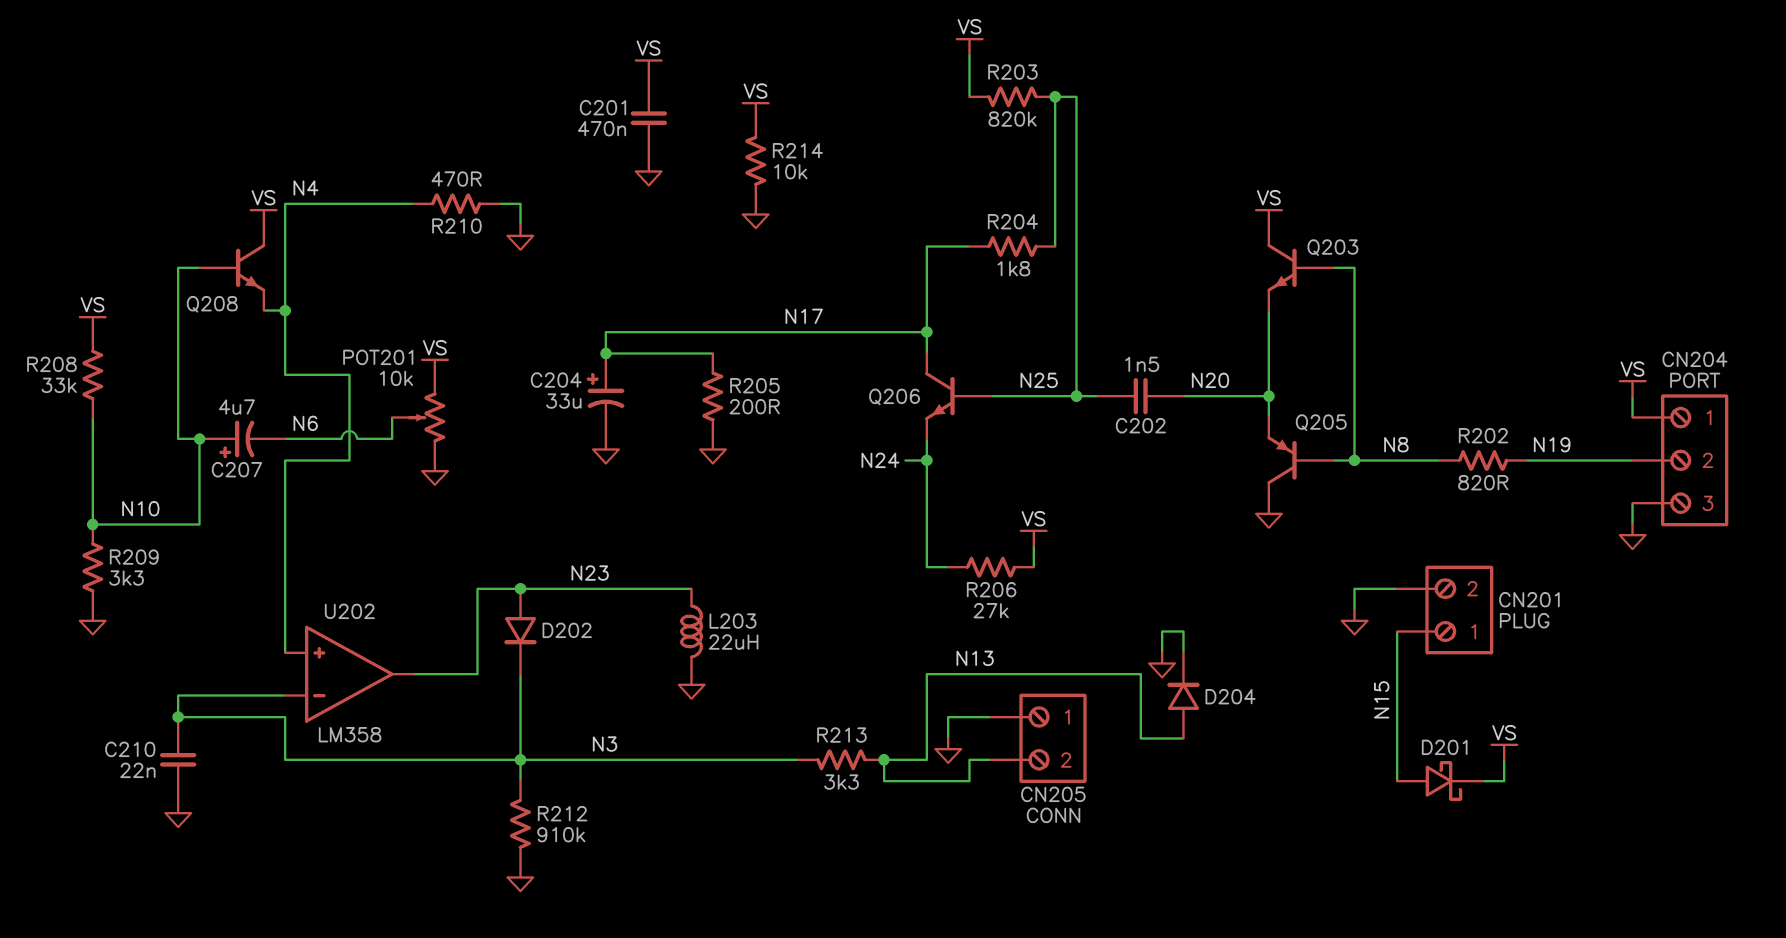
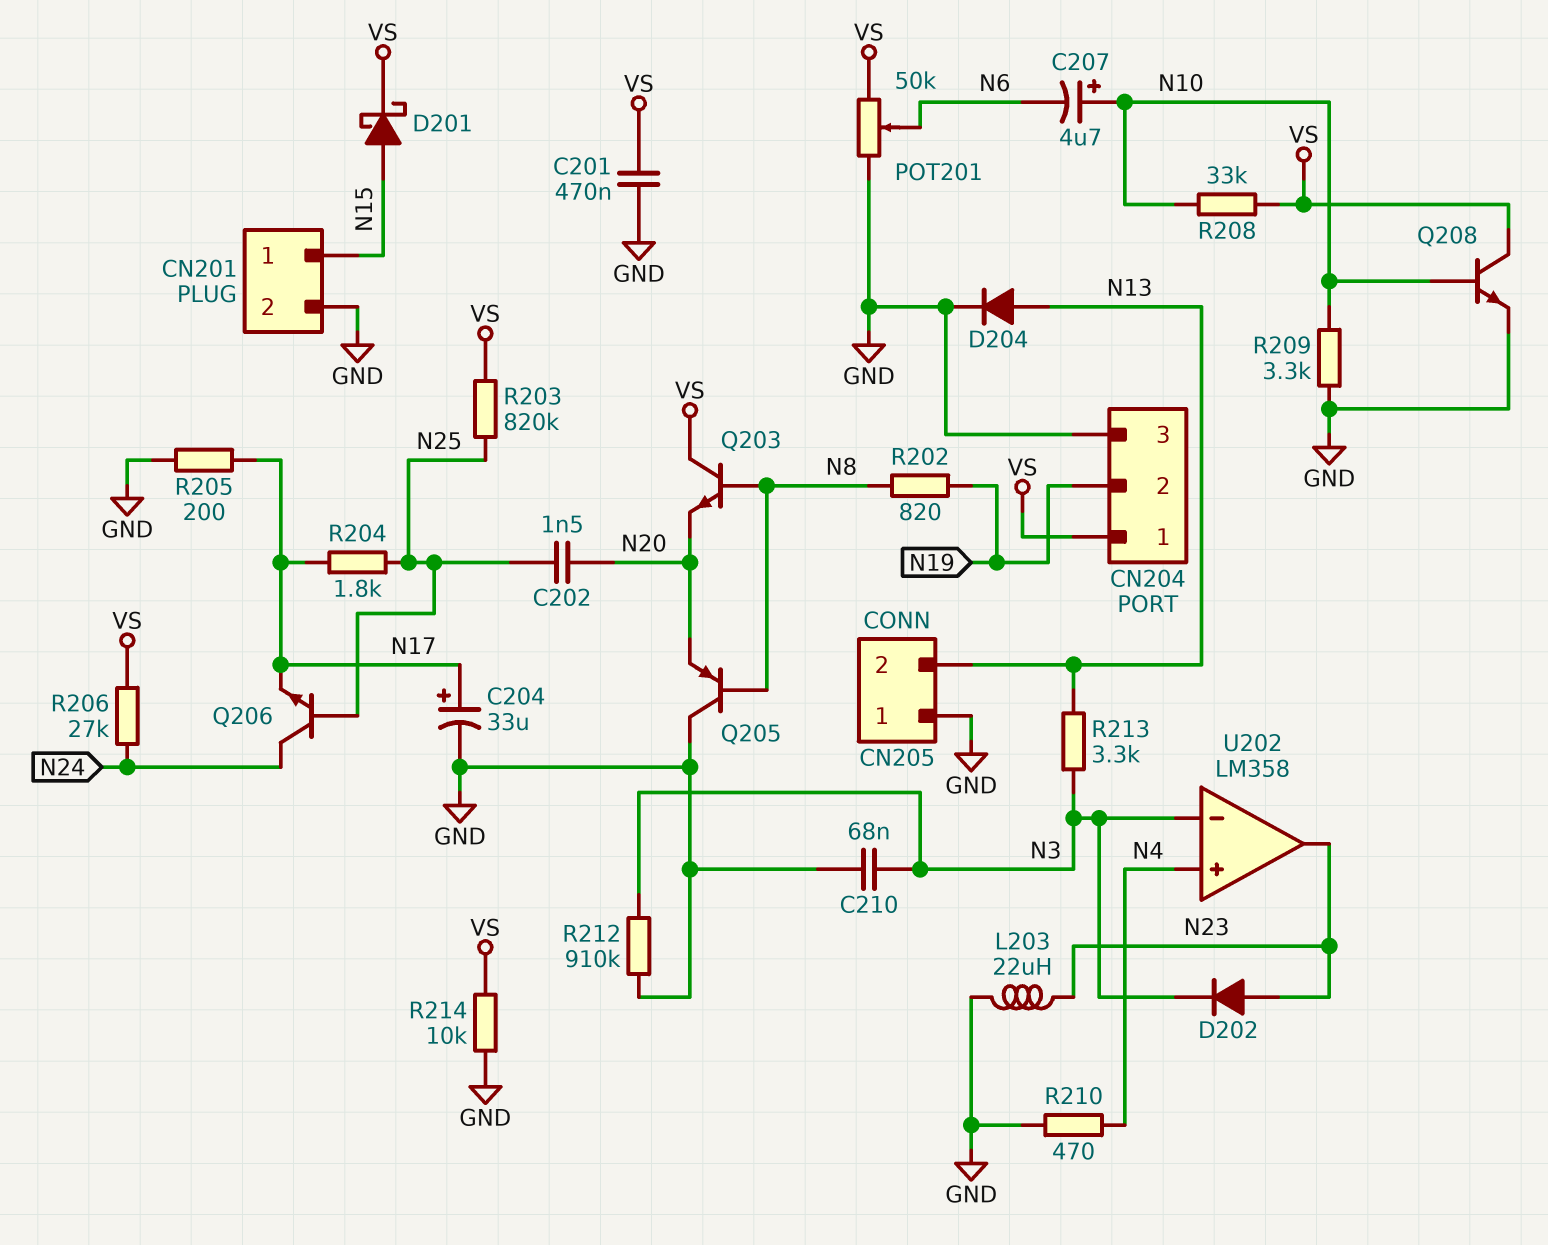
C210: 22nF (GND, N3) -> 68nF (GND, N3)
POT201: 10k (GND, VS, wiper N6) -> 50k (GND, VS, wiper N6)
Q206: NPN (B N25, C N17, E N24) -> NPN (B N25, C N24, E N17)
Q208: NPN (B N10, C VS, E N4) -> NPN (B N10, C VS, E GND)

